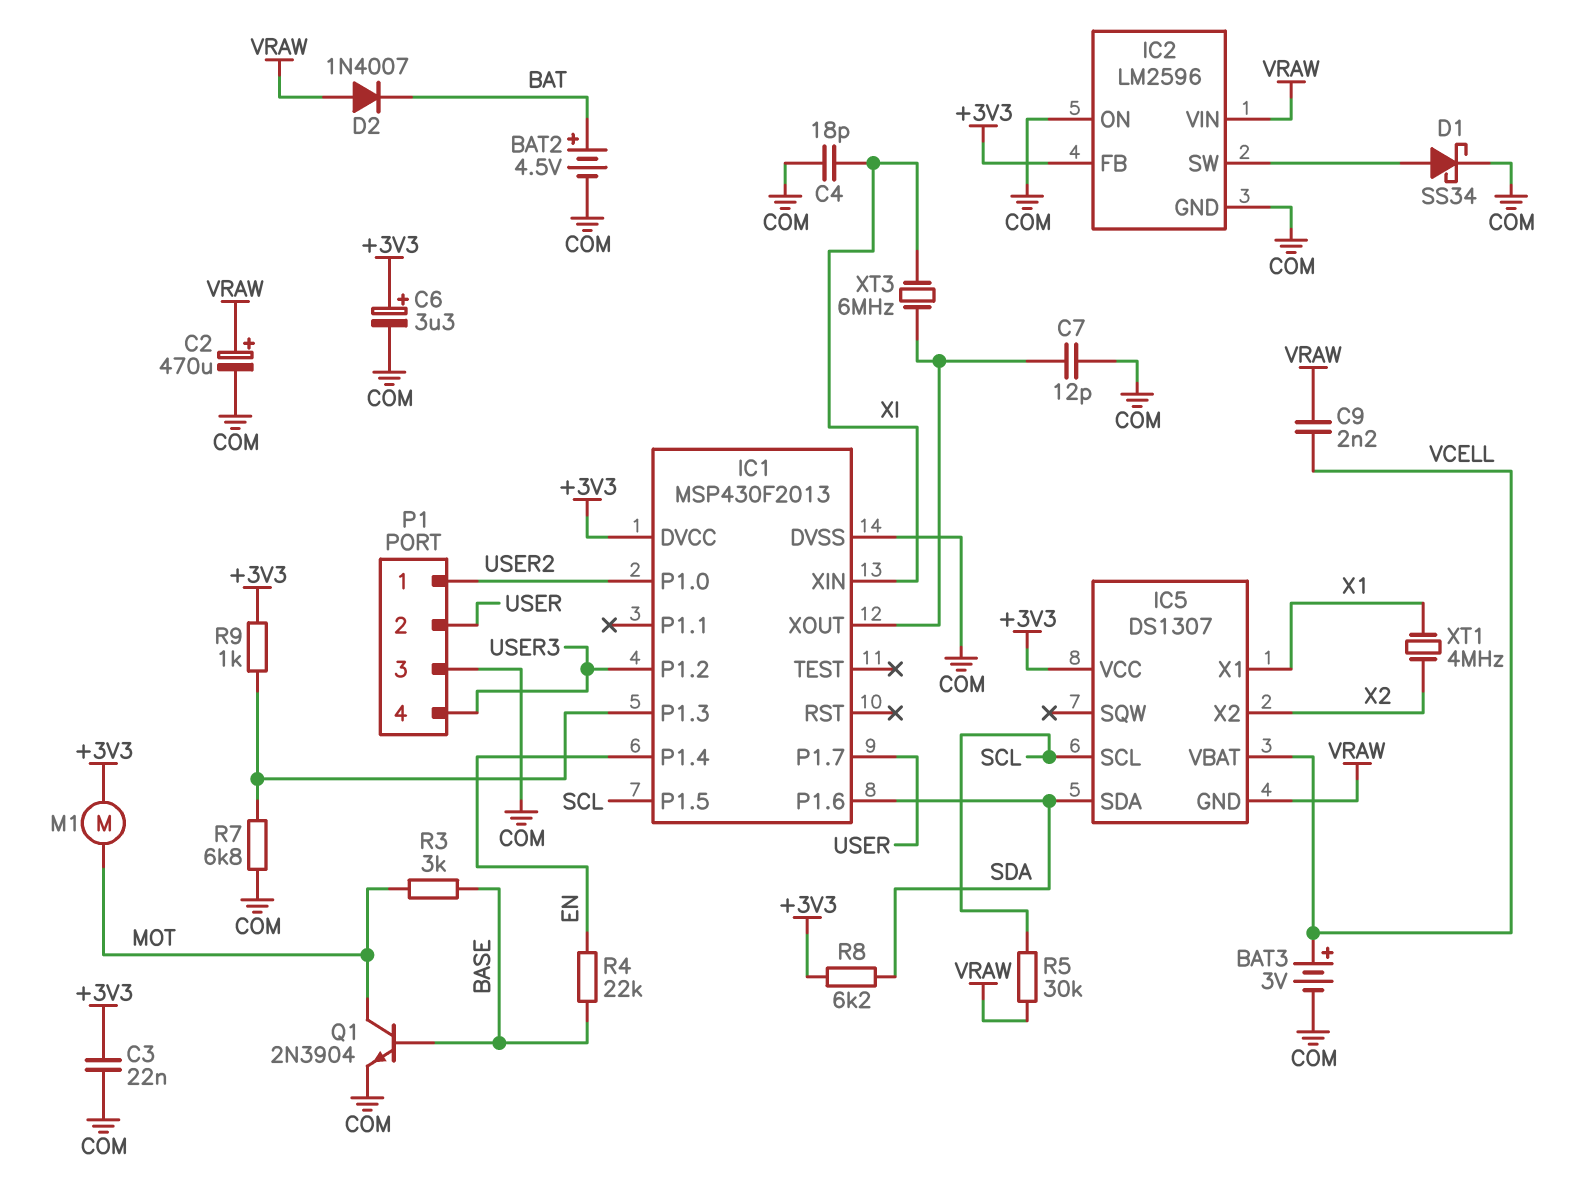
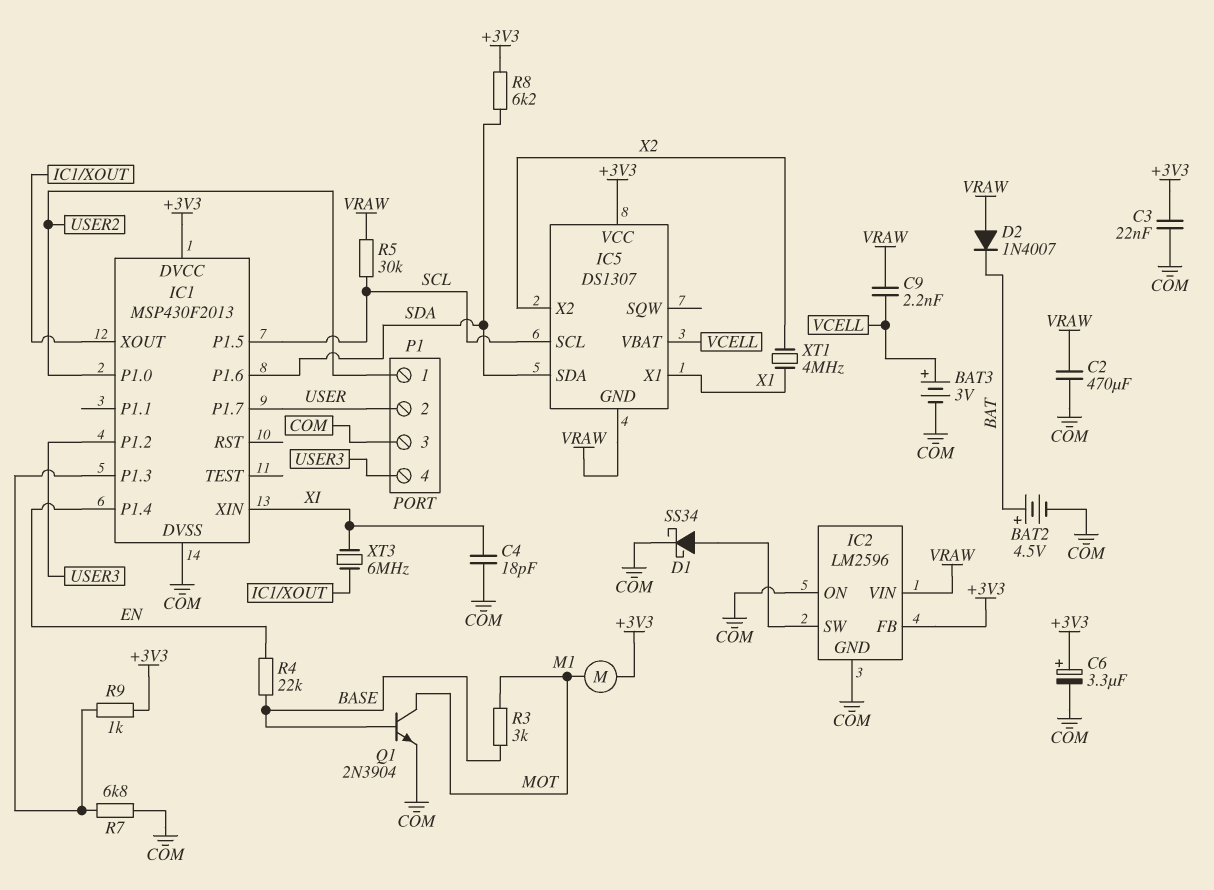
C2: 470uF (plus VRAW, minus COM) -> 470uF (COM, VRAW)
C7: 12pF (COM, IC1/XOUT) -> none

